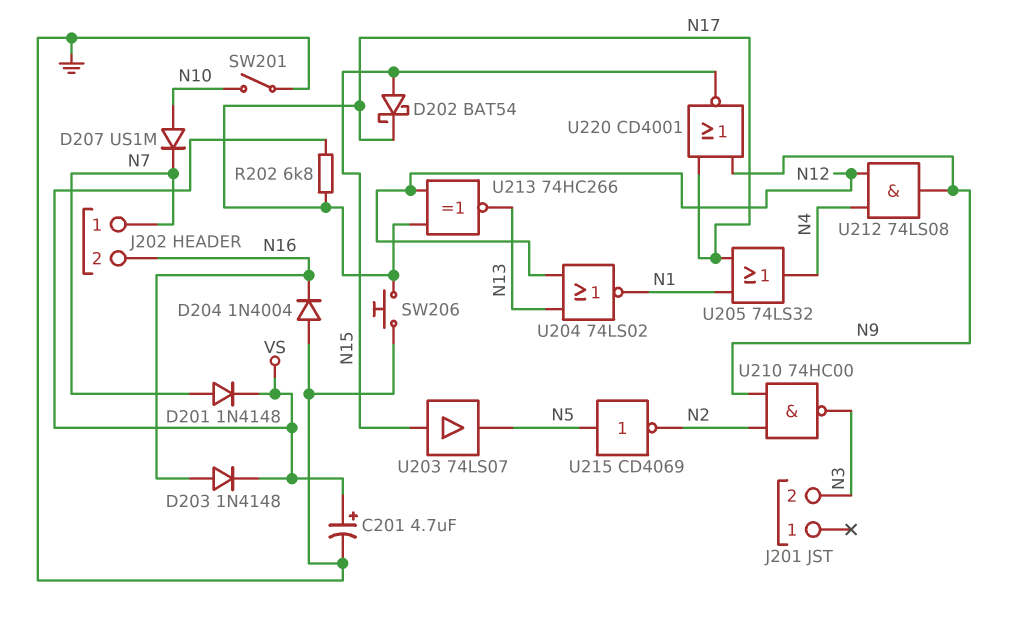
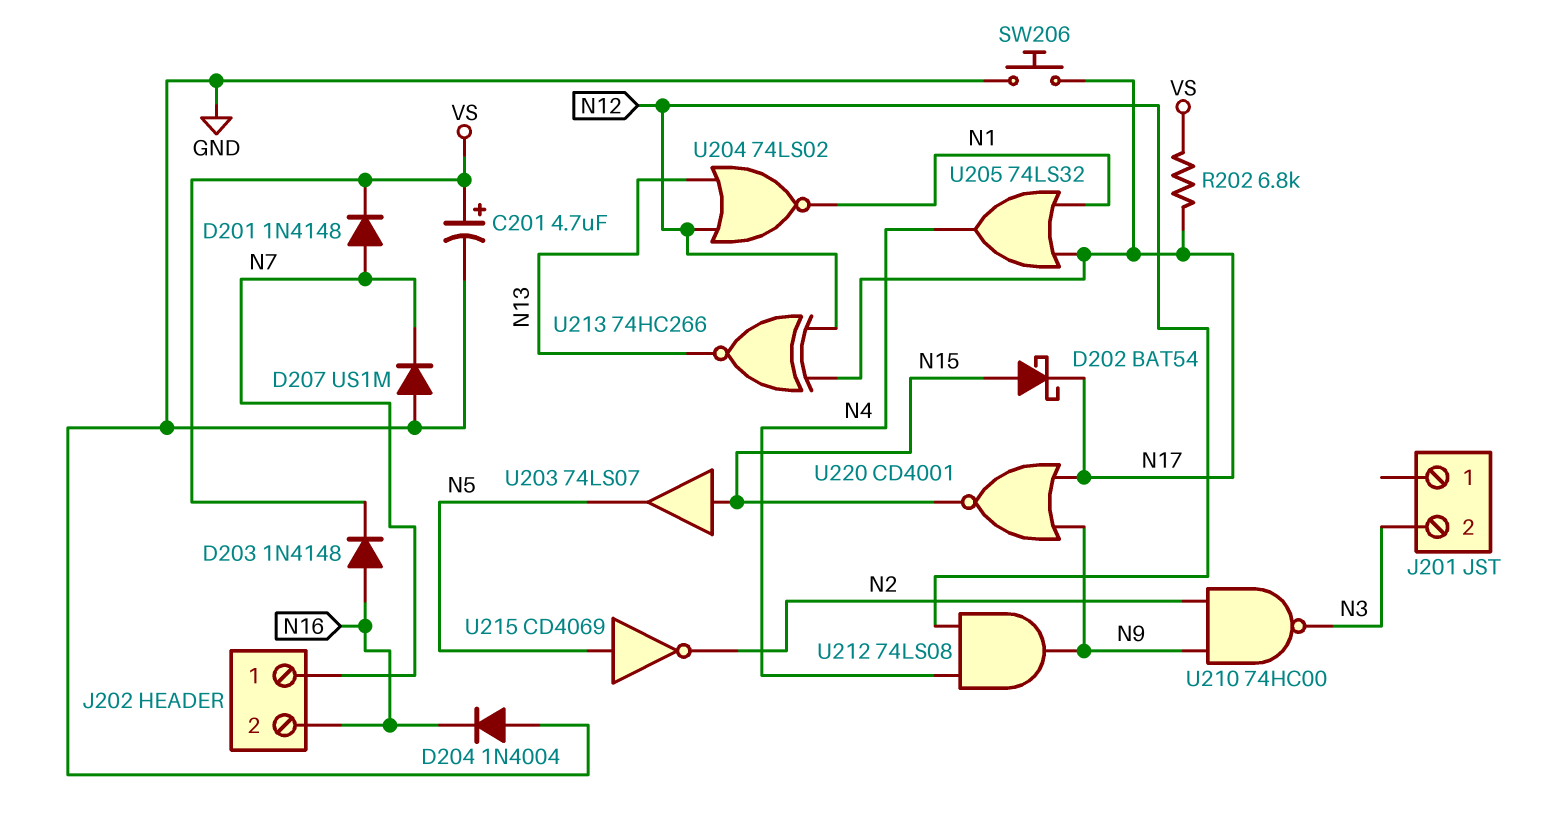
D207: diode US1M (A N10, K N7) -> diode US1M (A GND, K N7)
SW201: switch (GND, N10) -> none

